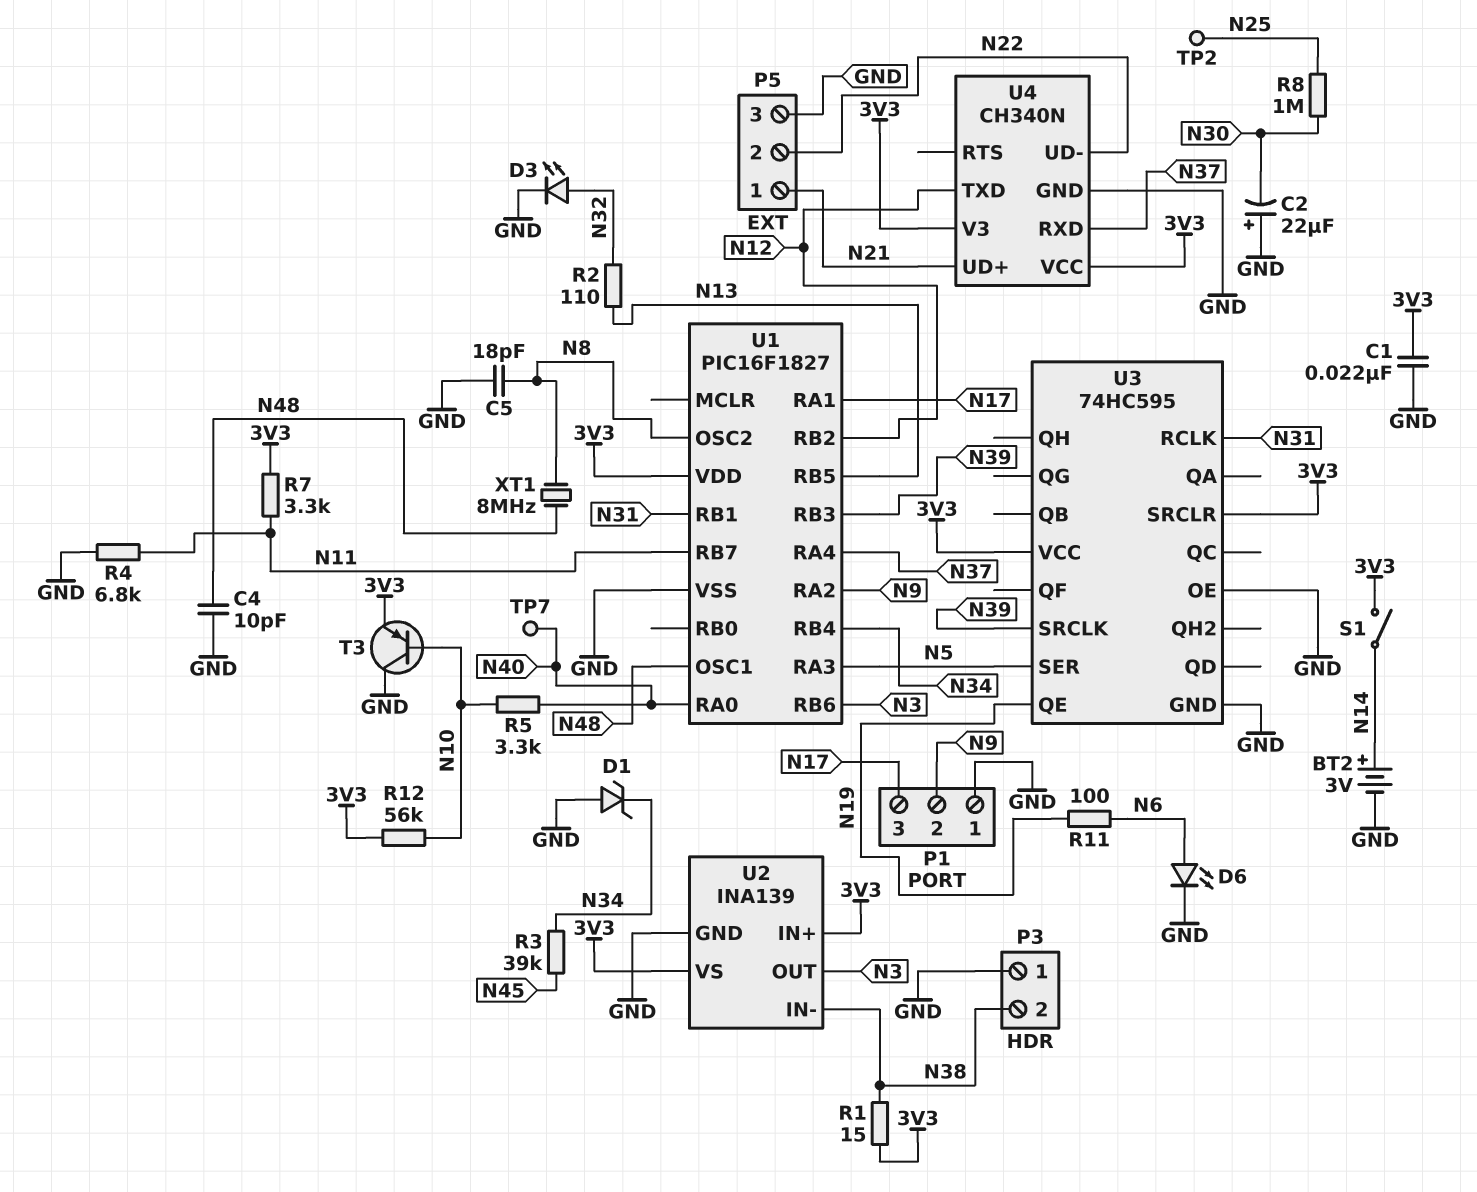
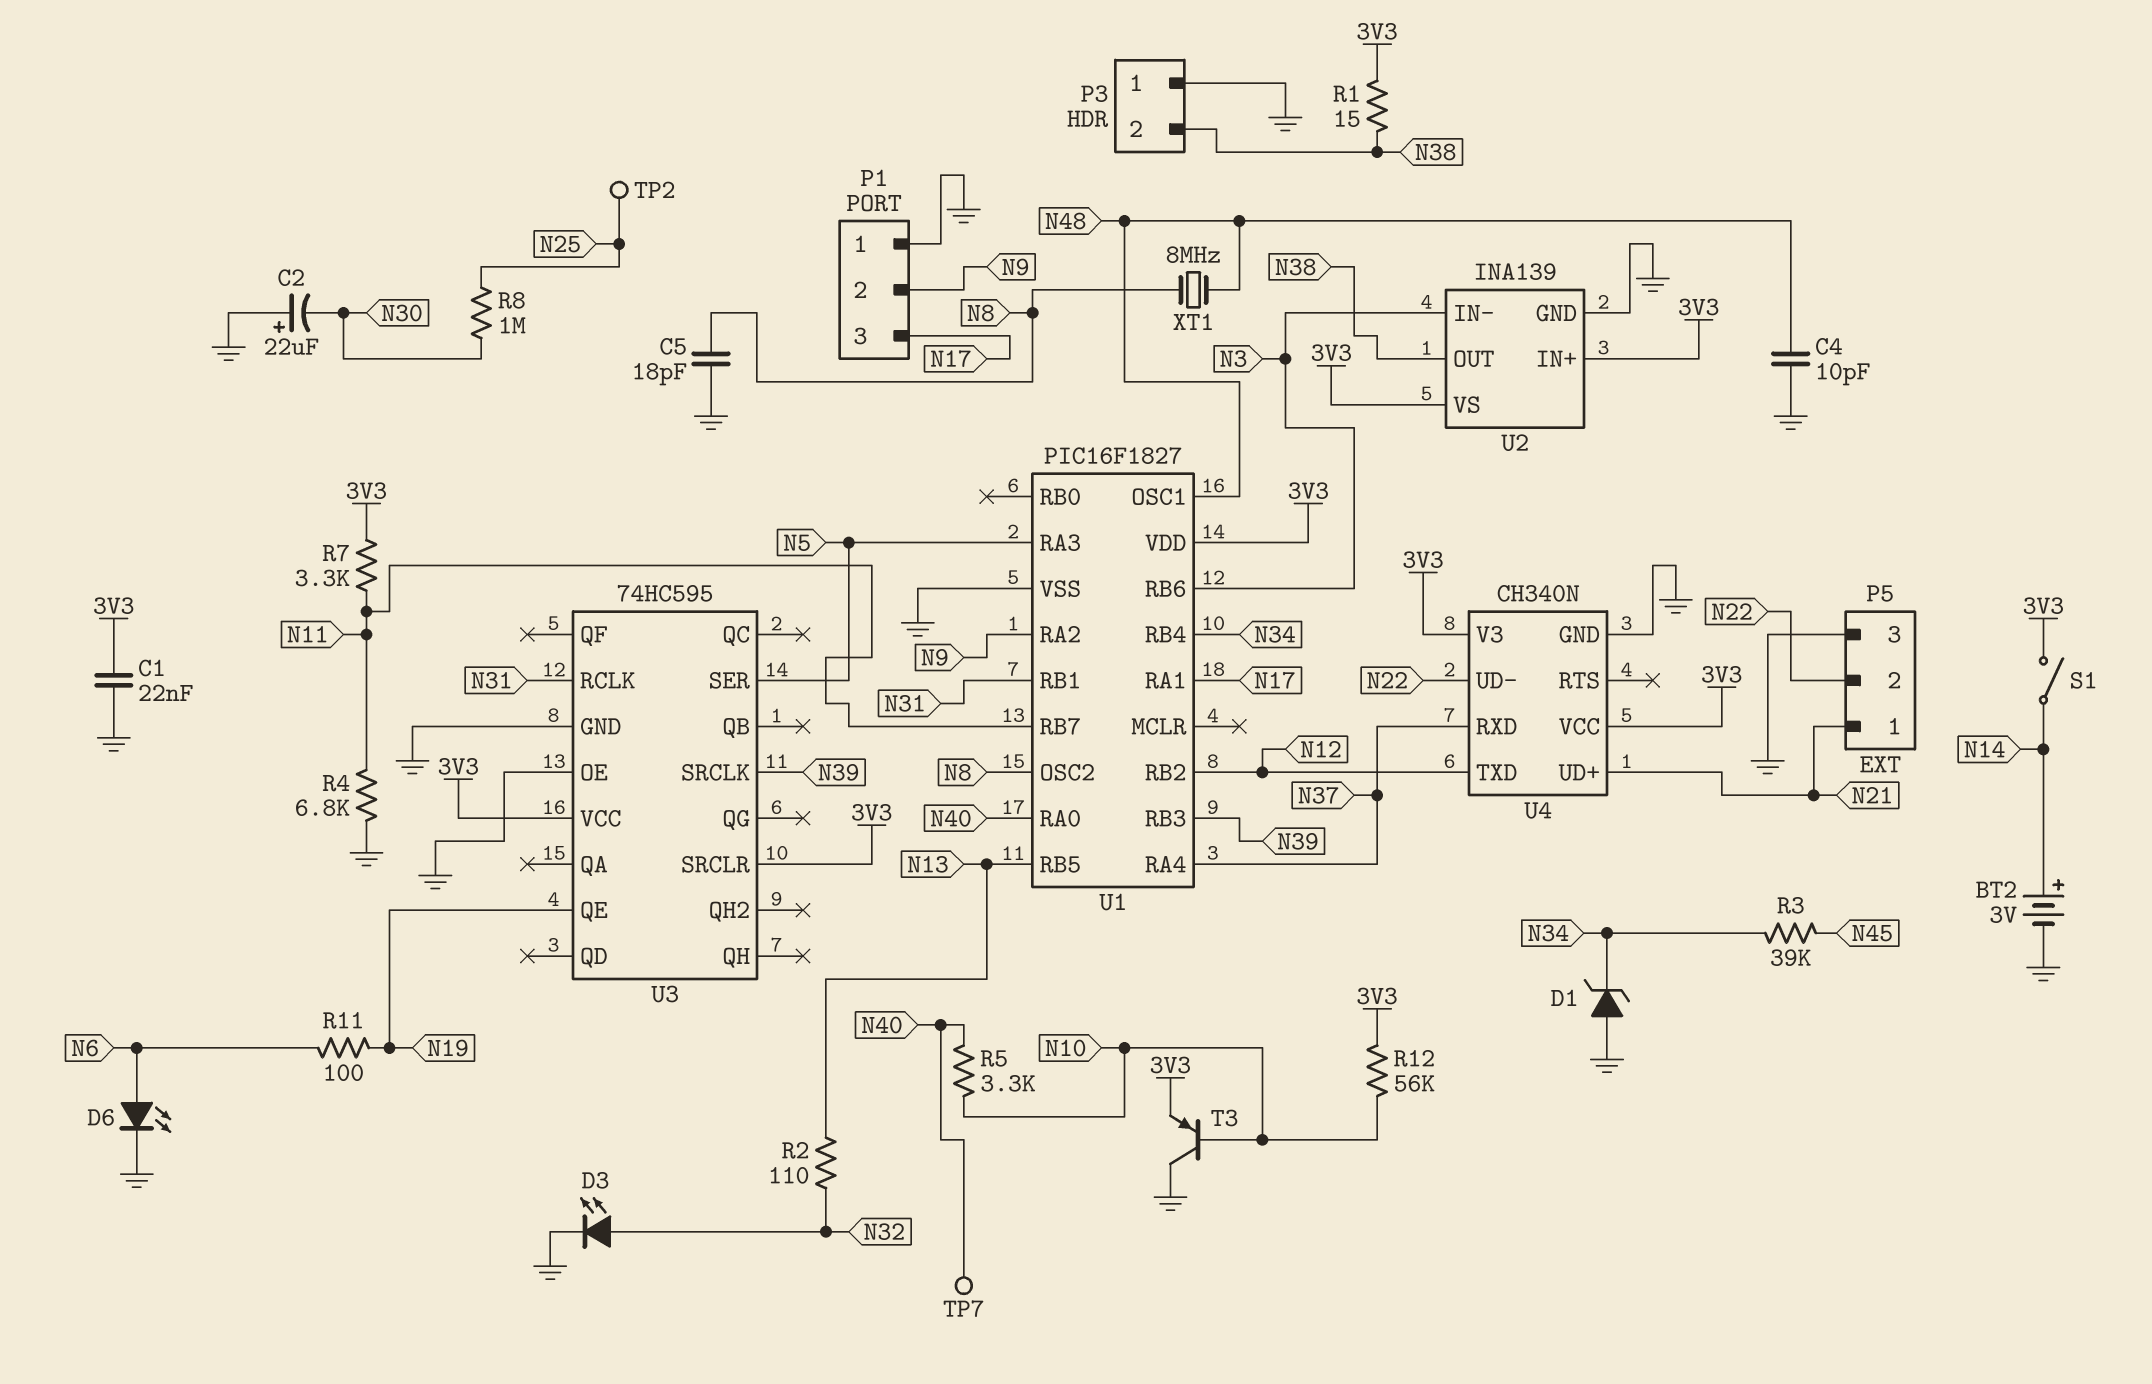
U2 pin IN-: N38 -> N3
U2 pin OUT: N3 -> N38

